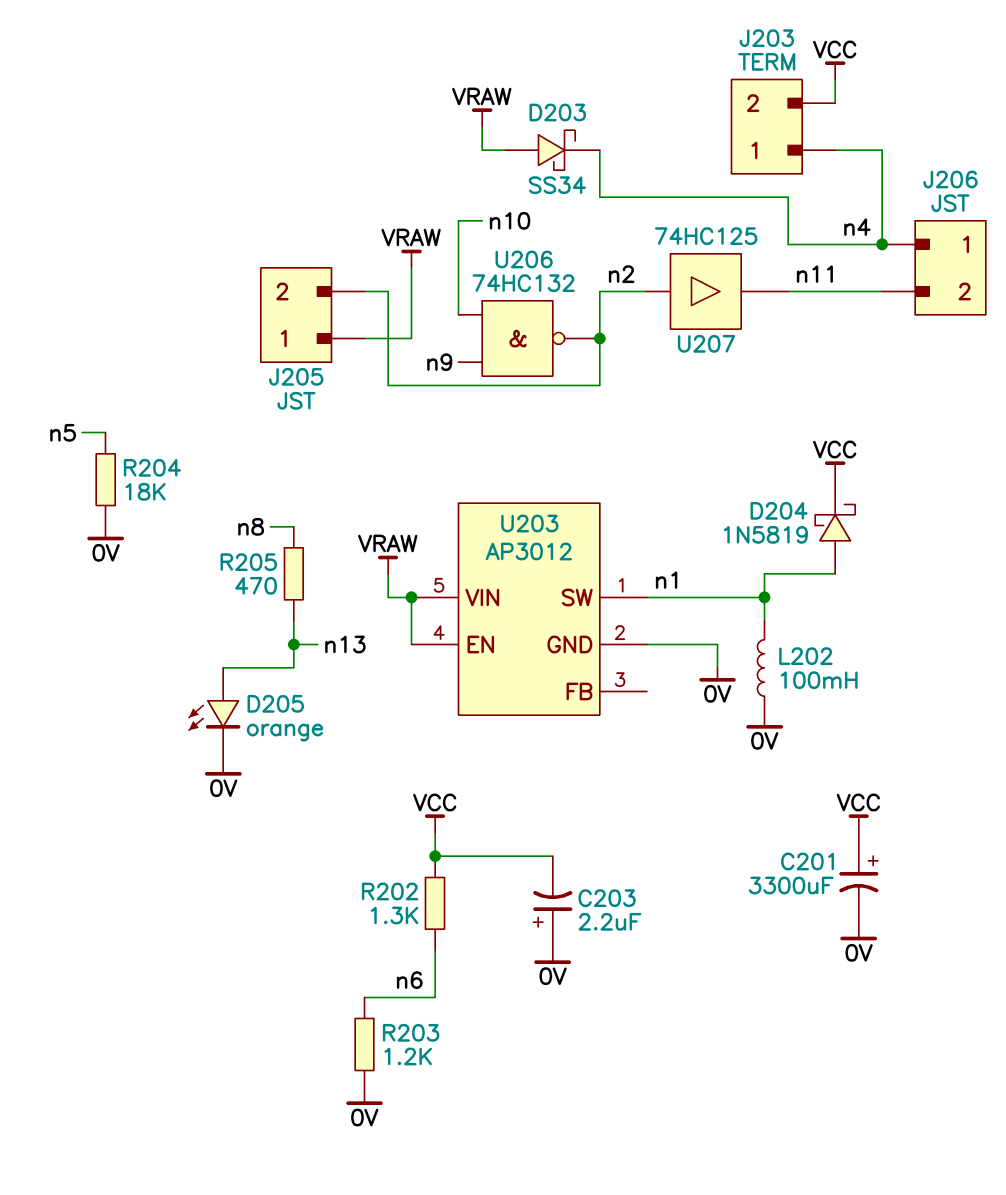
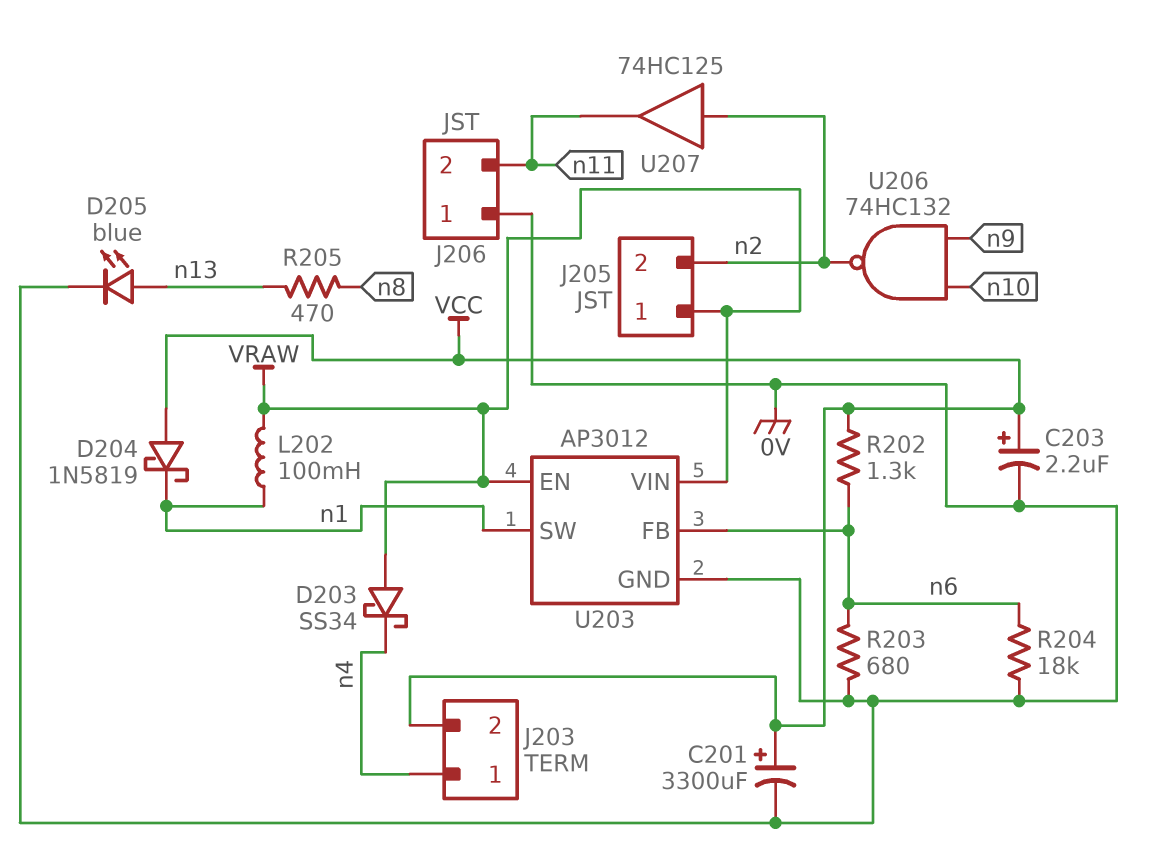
C203: 2.2uF (plus 0V, minus VCC) -> 2.2uF (plus VCC, minus 0V)
D204: schottky 1N5819 (A n1, K VCC) -> schottky 1N5819 (A VCC, K n1)
D205: LED orange (A n13, K 0V) -> LED blue (A n13, K 0V)
J206 pin 1: n4 -> 0V
L202: 100mH (0V, n1) -> 100mH (VRAW, n1)
R203: 1.2k (0V, n6) -> 680 (0V, n6)
R204: 18k (0V, n5) -> 18k (0V, n6)
U203 pin FB: none -> n6

